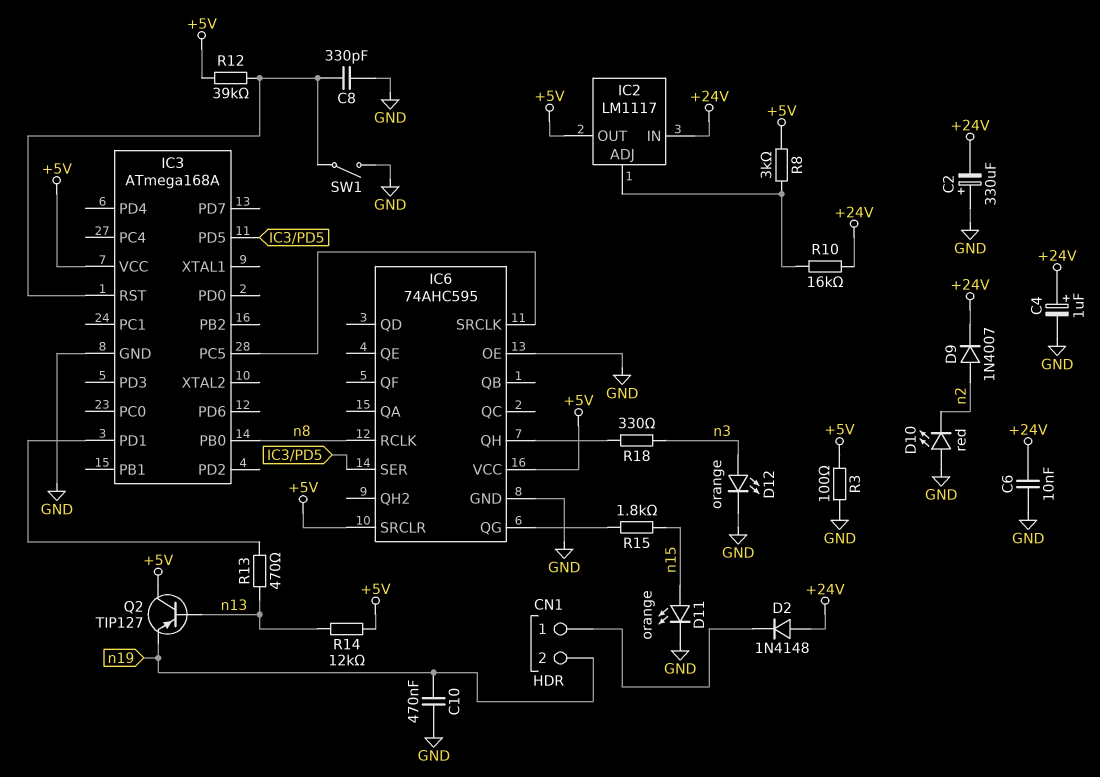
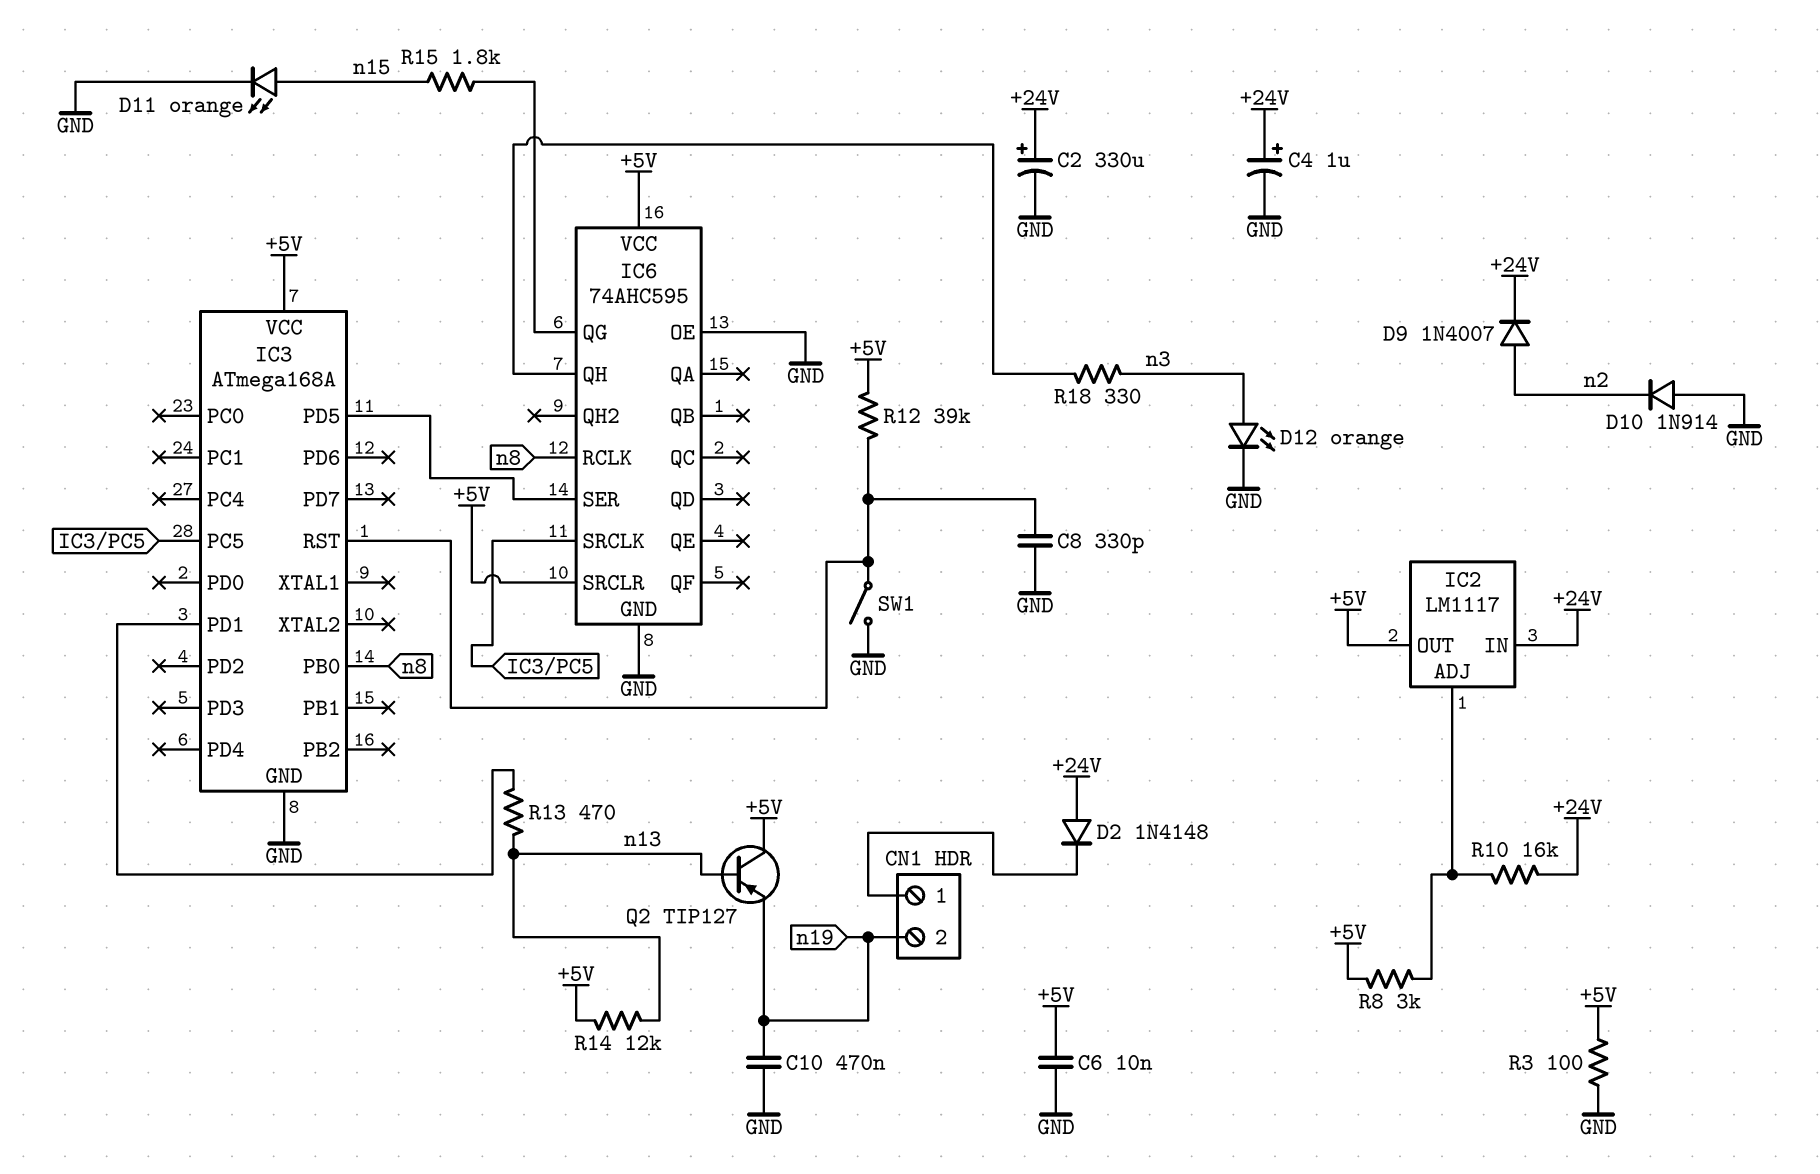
C2: 330uF (plus GND, minus +24V) -> 330uF (plus +24V, minus GND)
C6: 10nF (+24V, GND) -> 10nF (+5V, GND)
D10: LED red (A GND, K n2) -> diode 1N914 (A GND, K n2)

